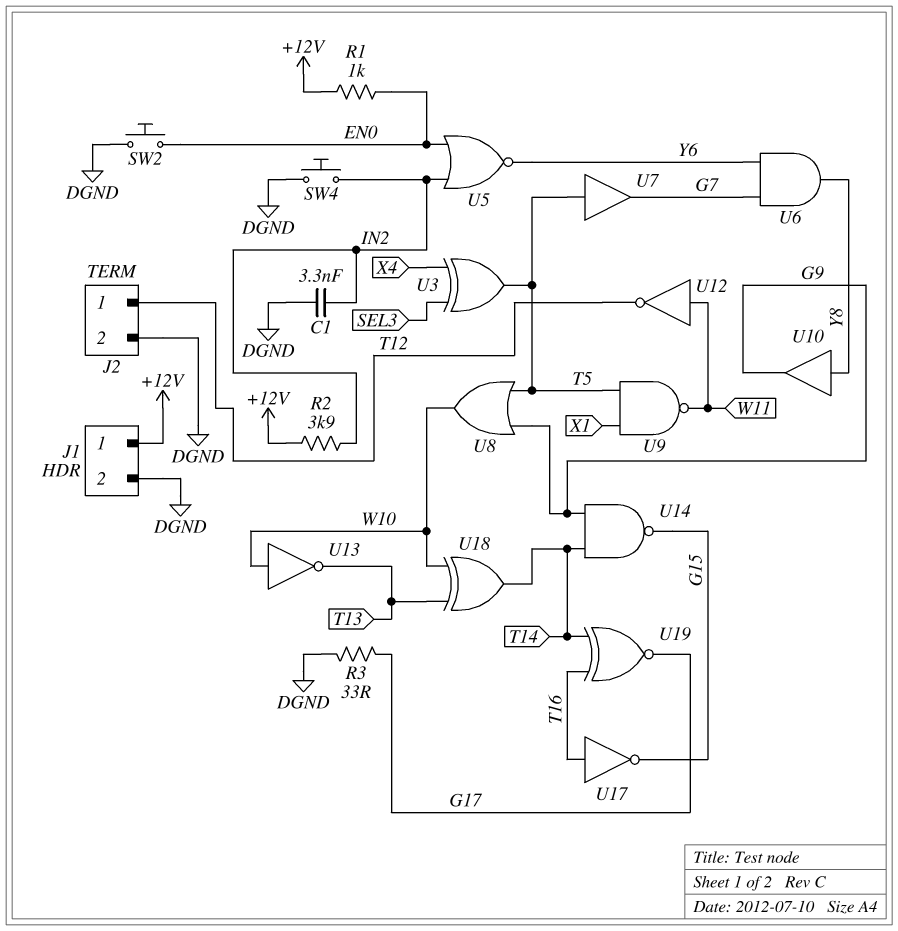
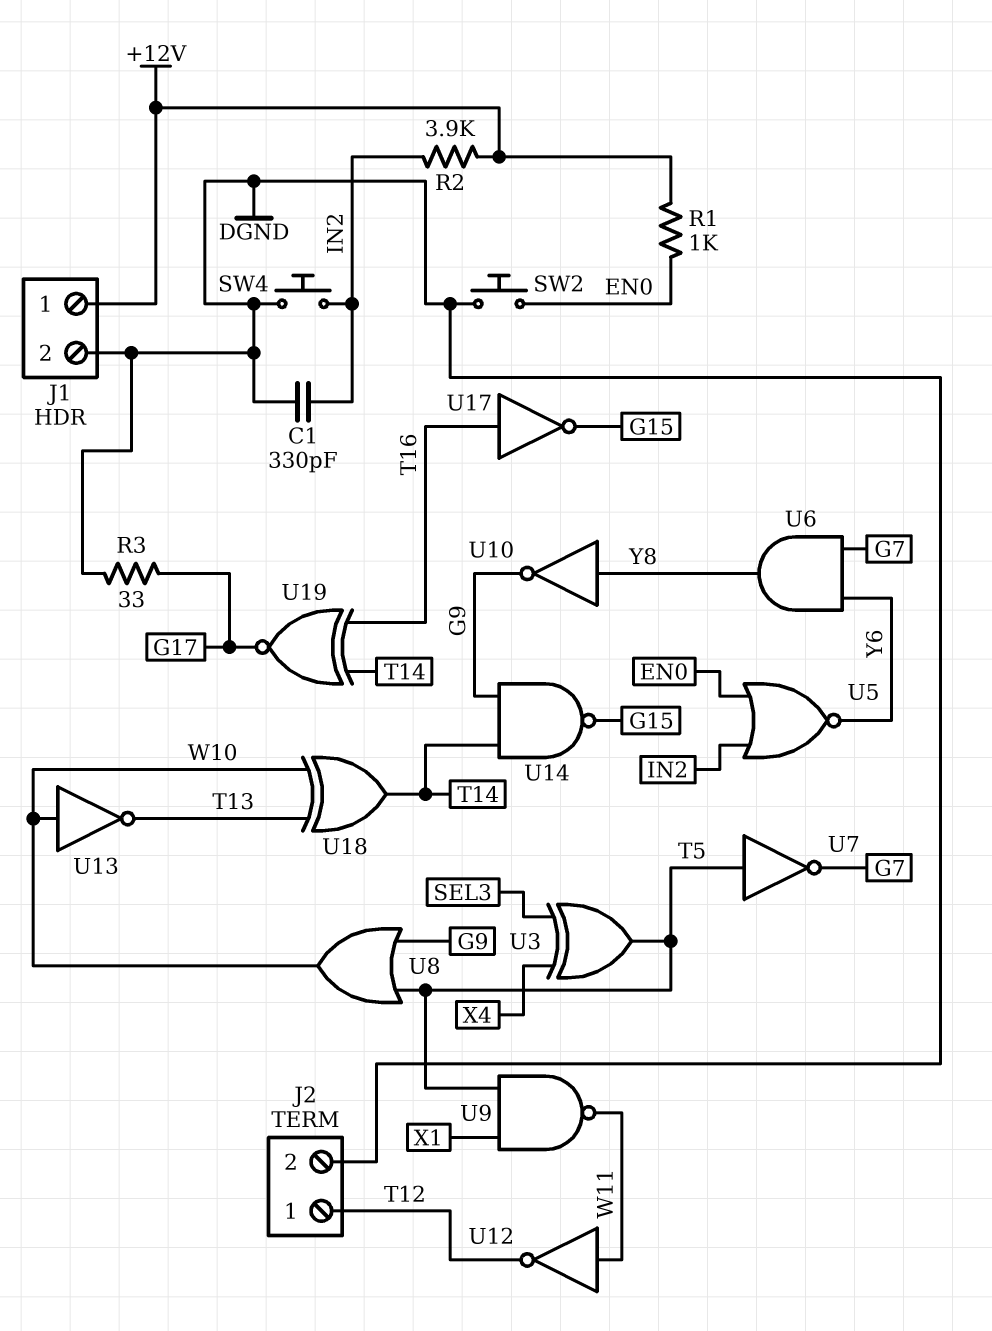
C1: 3.3nF (DGND, IN2) -> 330pF (DGND, IN2)
U7: buffer (in T5, out G7) -> NOT (in T5, out G7)
U10: buffer (in Y8, out G9) -> NOT (in Y8, out G9)

